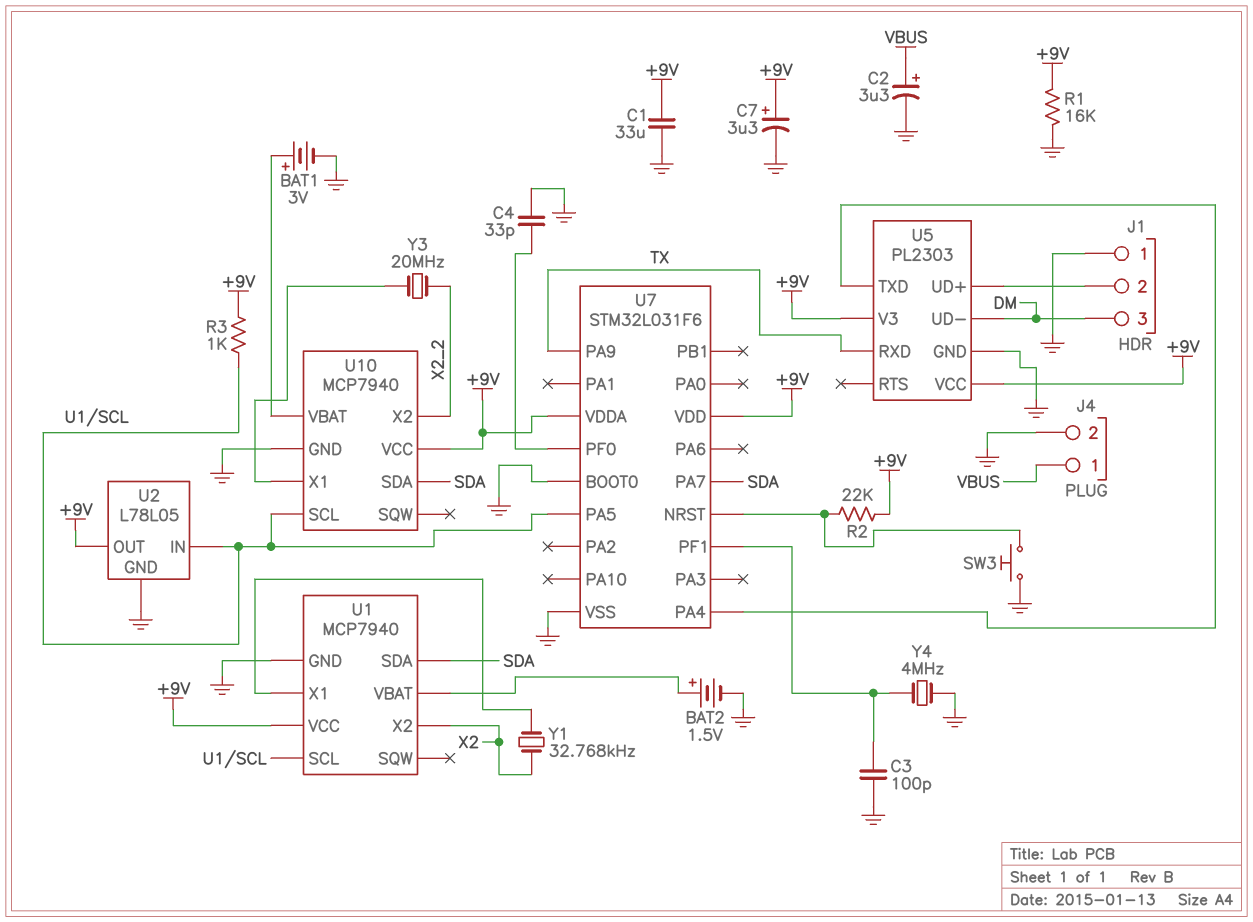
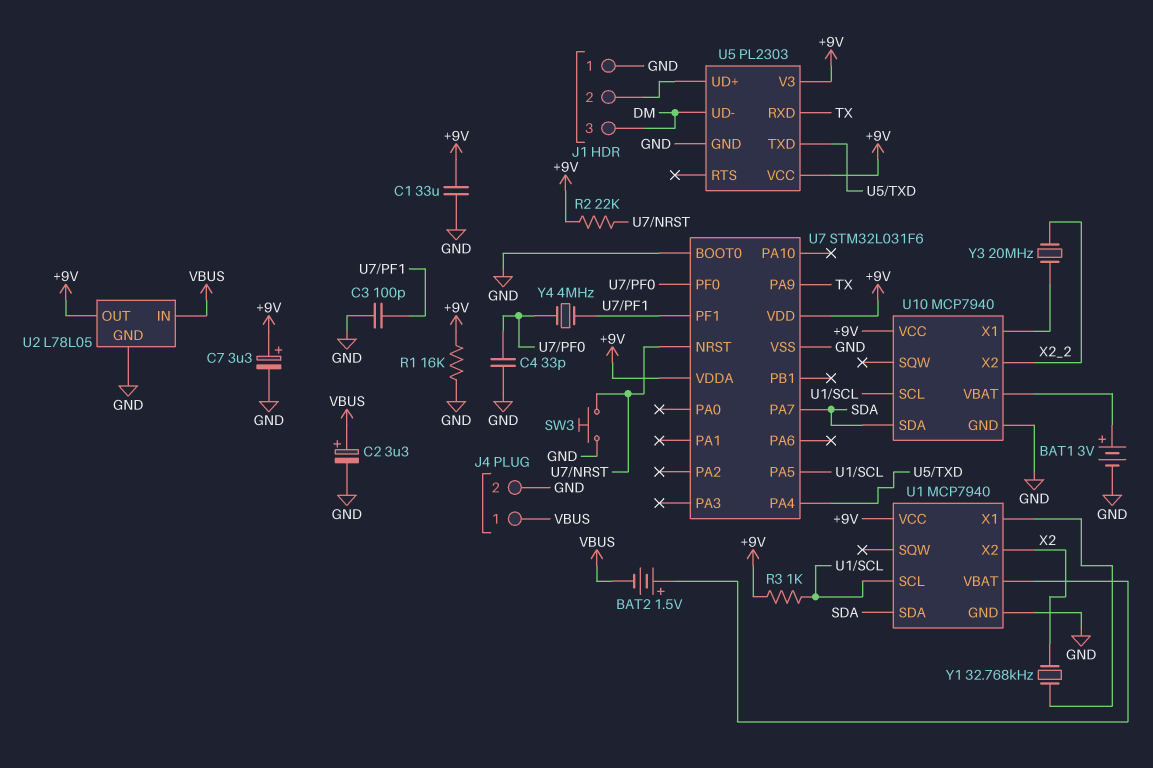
BAT2: 1.5V (plus U1/VBAT, minus GND) -> 1.5V (plus U1/VBAT, minus VBUS)
U2 pin IN: U1/SCL -> VBUS
Y4: 4MHz (GND, U7/PF1) -> 4MHz (U7/PF0, U7/PF1)

